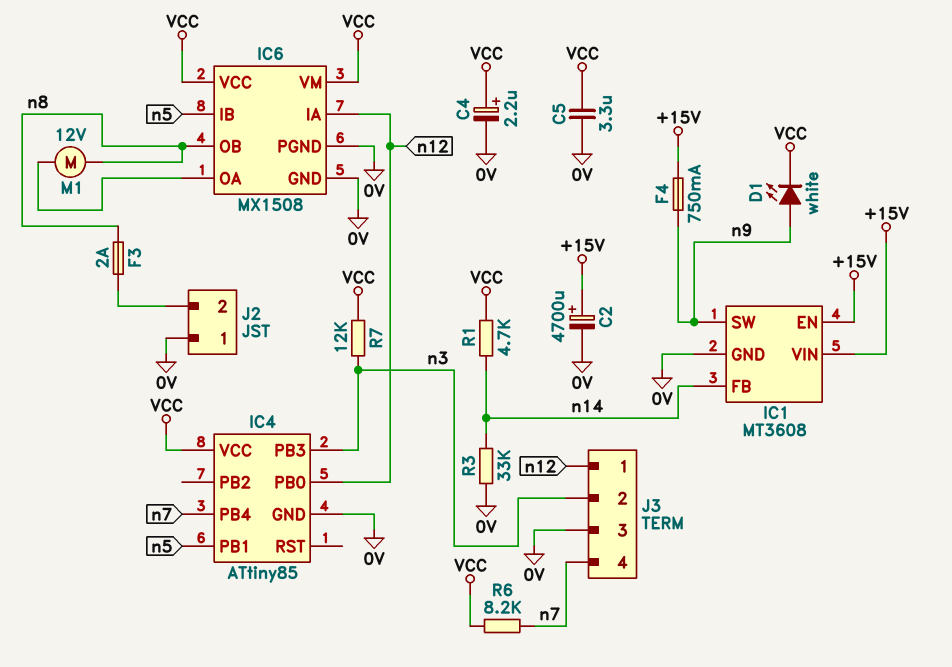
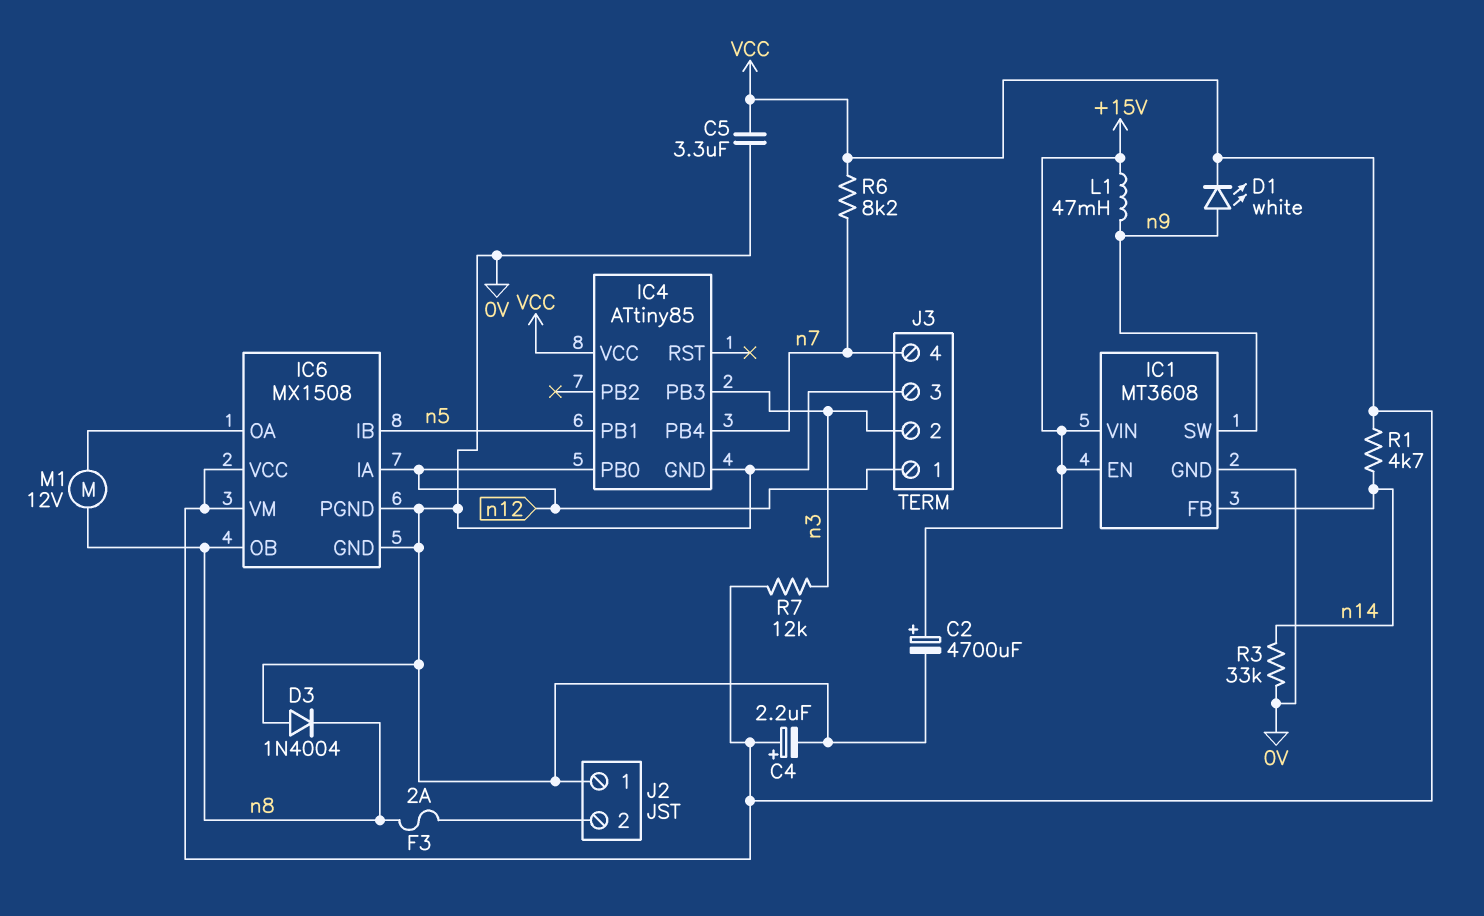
D3: none -> diode 1N4004 (A 0V, K n8)
F4: 750mA (+15V, n9) -> none
L1: none -> 47mH (+15V, n9)

